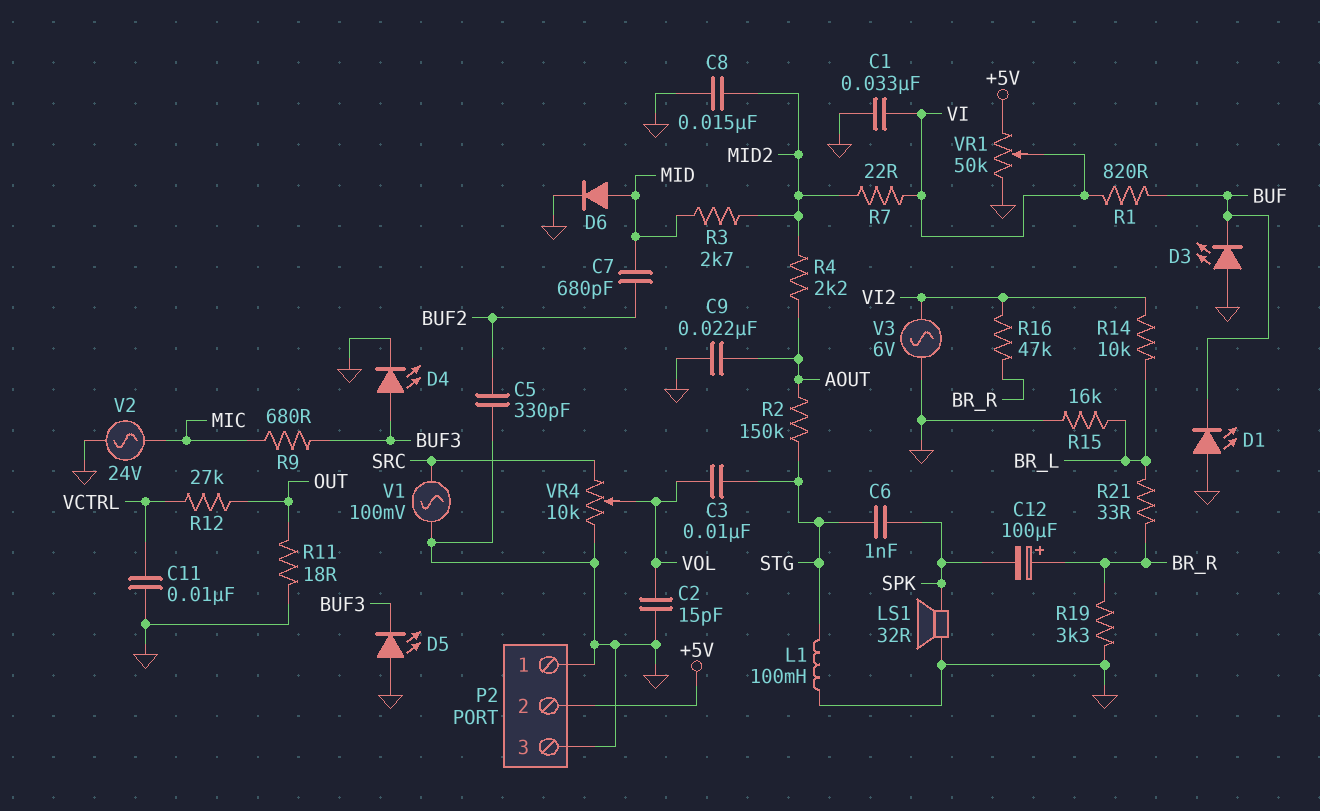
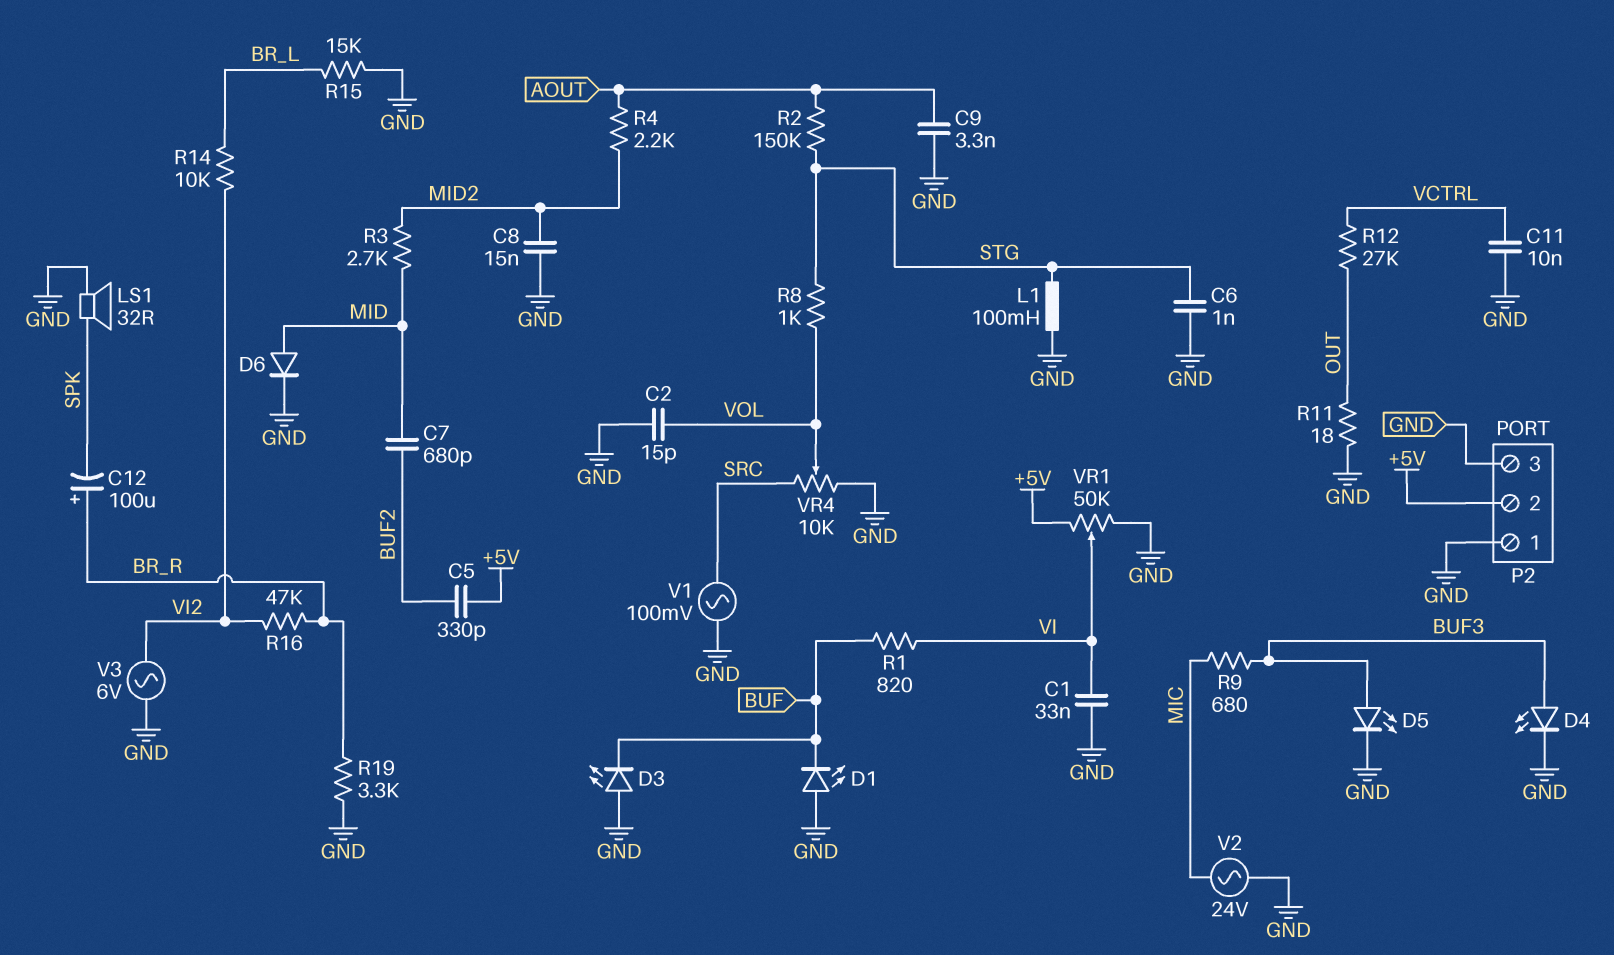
C3: 10nF (STG, VOL) -> none
C5: 330pF (BUF2, GND) -> 330pF (+5V, BUF2)
C6: 1nF (SPK, STG) -> 1nF (GND, STG)
C9: 22nF (AOUT, GND) -> 3.3nF (AOUT, GND)
D5: LED (A GND, K BUF3) -> LED (A BUF3, K GND)
R7: 22 (MID2, VI) -> none
R8: none -> 1k (STG, VOL)
R15: 16k (BR_L, GND) -> 15k (BR_L, GND)
R21: 33 (BR_L, BR_R) -> none

